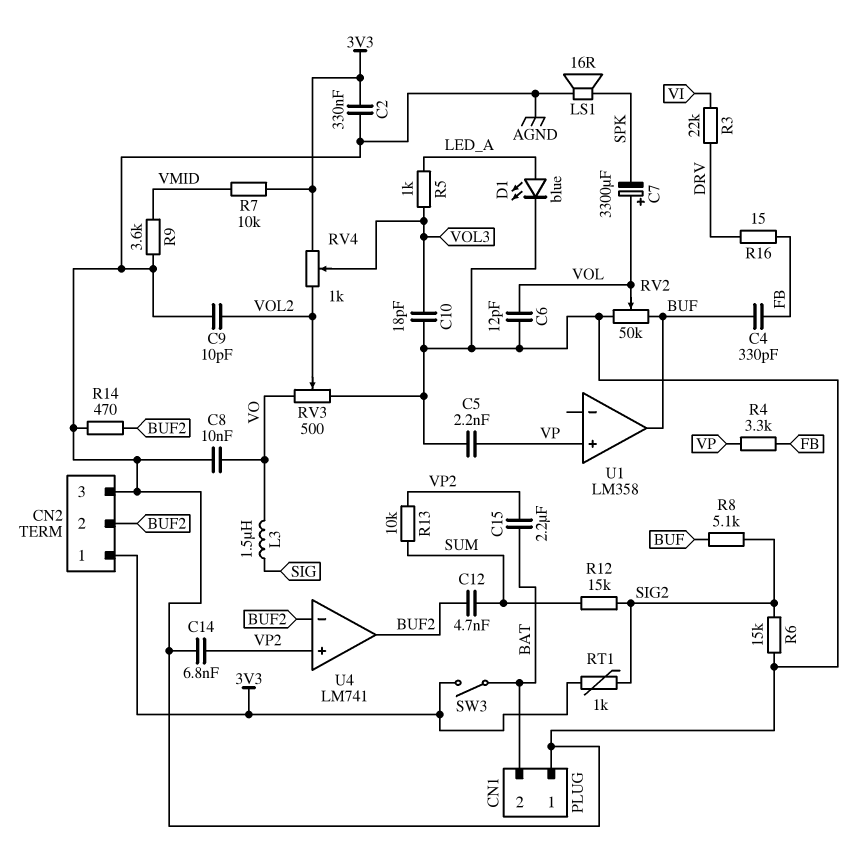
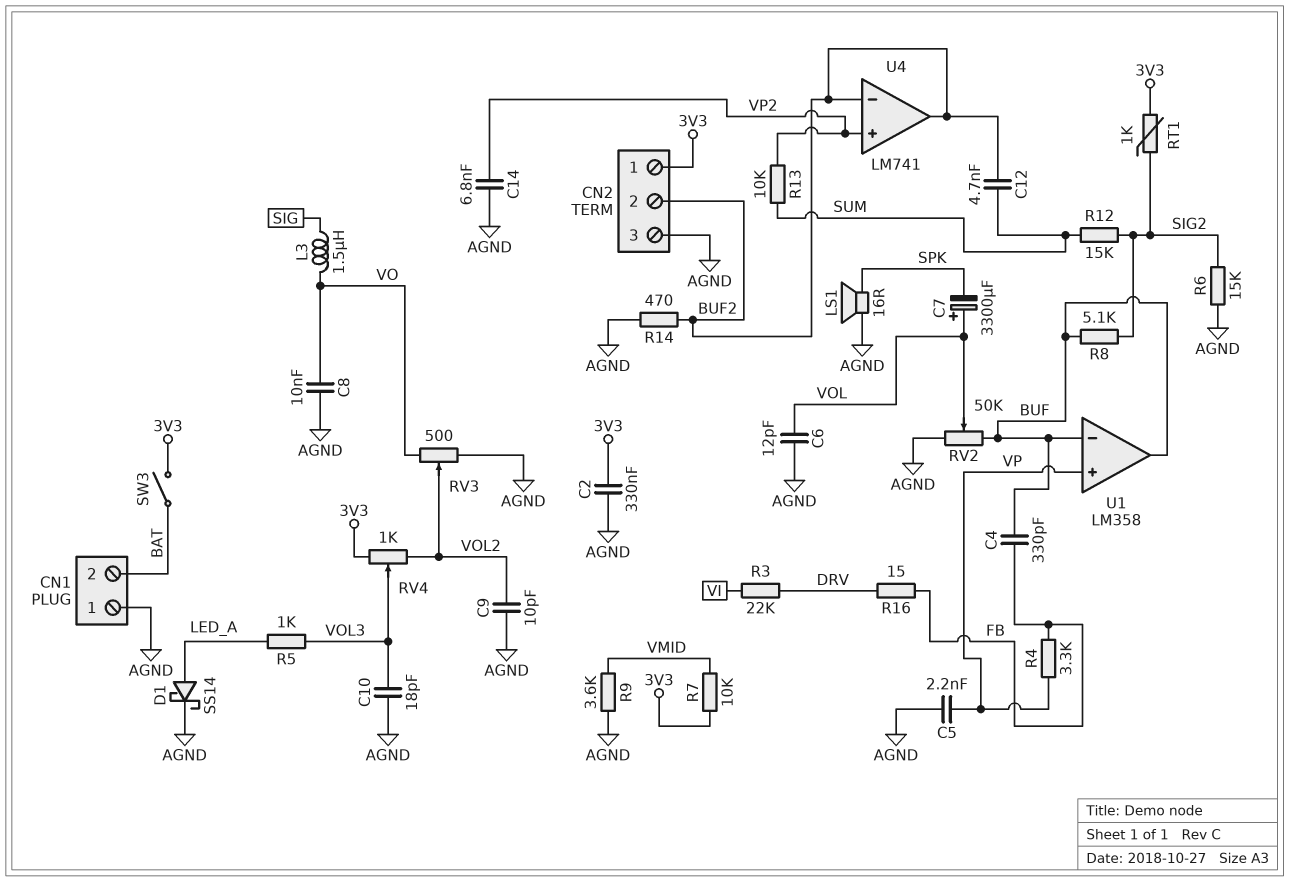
C15: 2.2uF (BAT, VP2) -> none
D1: LED blue (A LED_A, K AGND) -> schottky SS14 (A LED_A, K AGND)
U1 pin in-: none -> BUF

